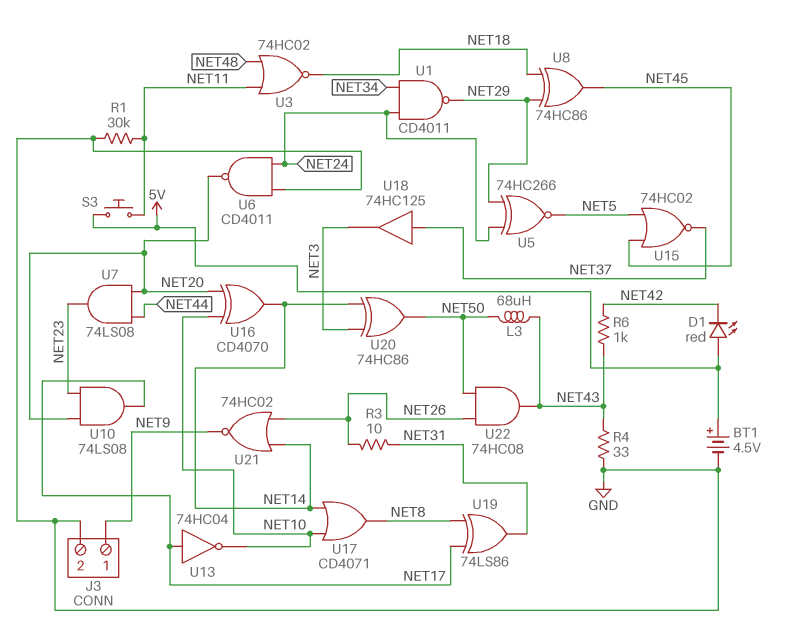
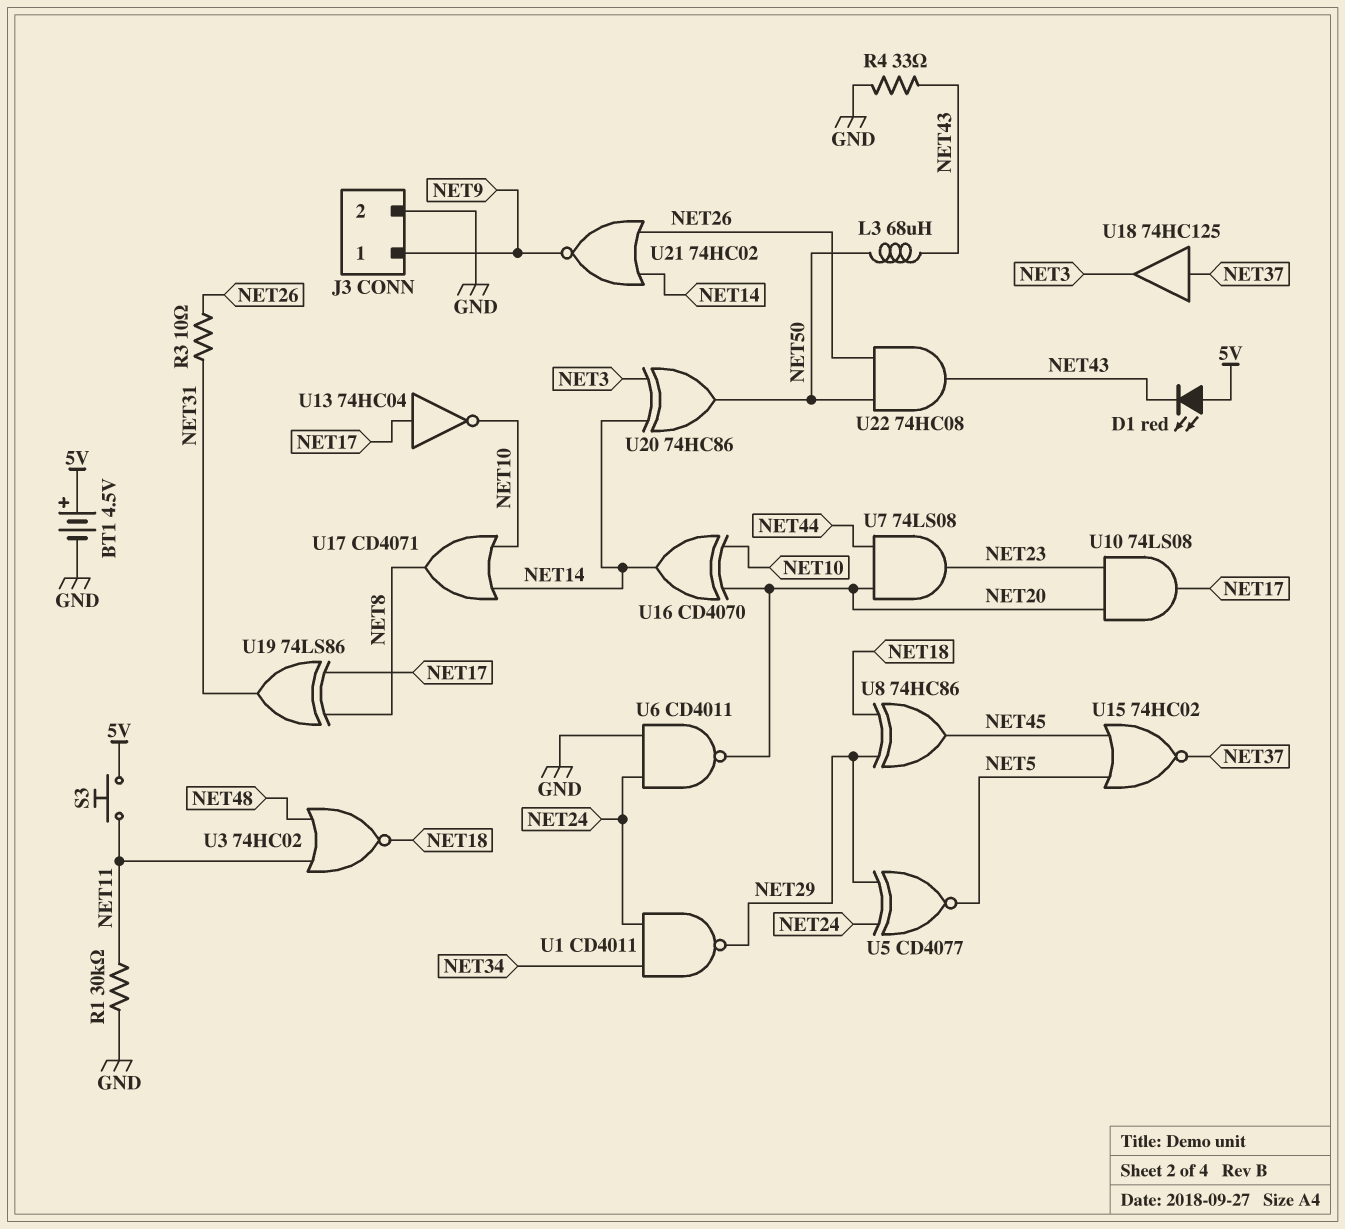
D1: LED red (A 5V, K NET42) -> LED red (A 5V, K NET43)
R6: 1k (NET42, NET43) -> none
U5: XNOR 74HC266 (in NET24, in NET29, out NET5) -> XNOR CD4077 (in NET24, in NET29, out NET5)

